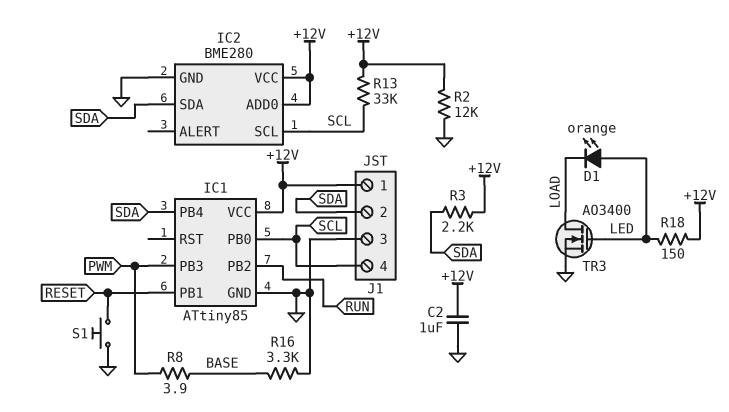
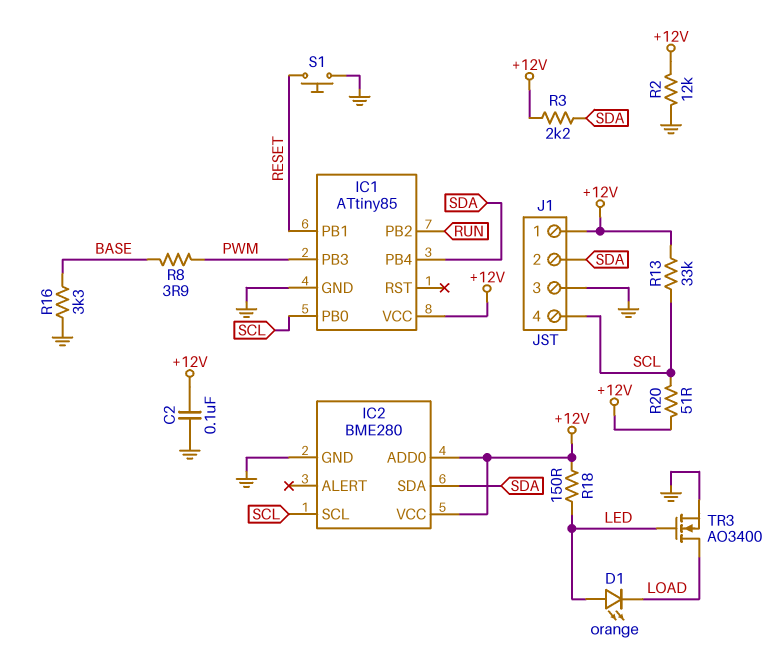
C2: 1uF (+12V, GND) -> 100nF (+12V, GND)
R20: none -> 51 (+12V, SCL)

